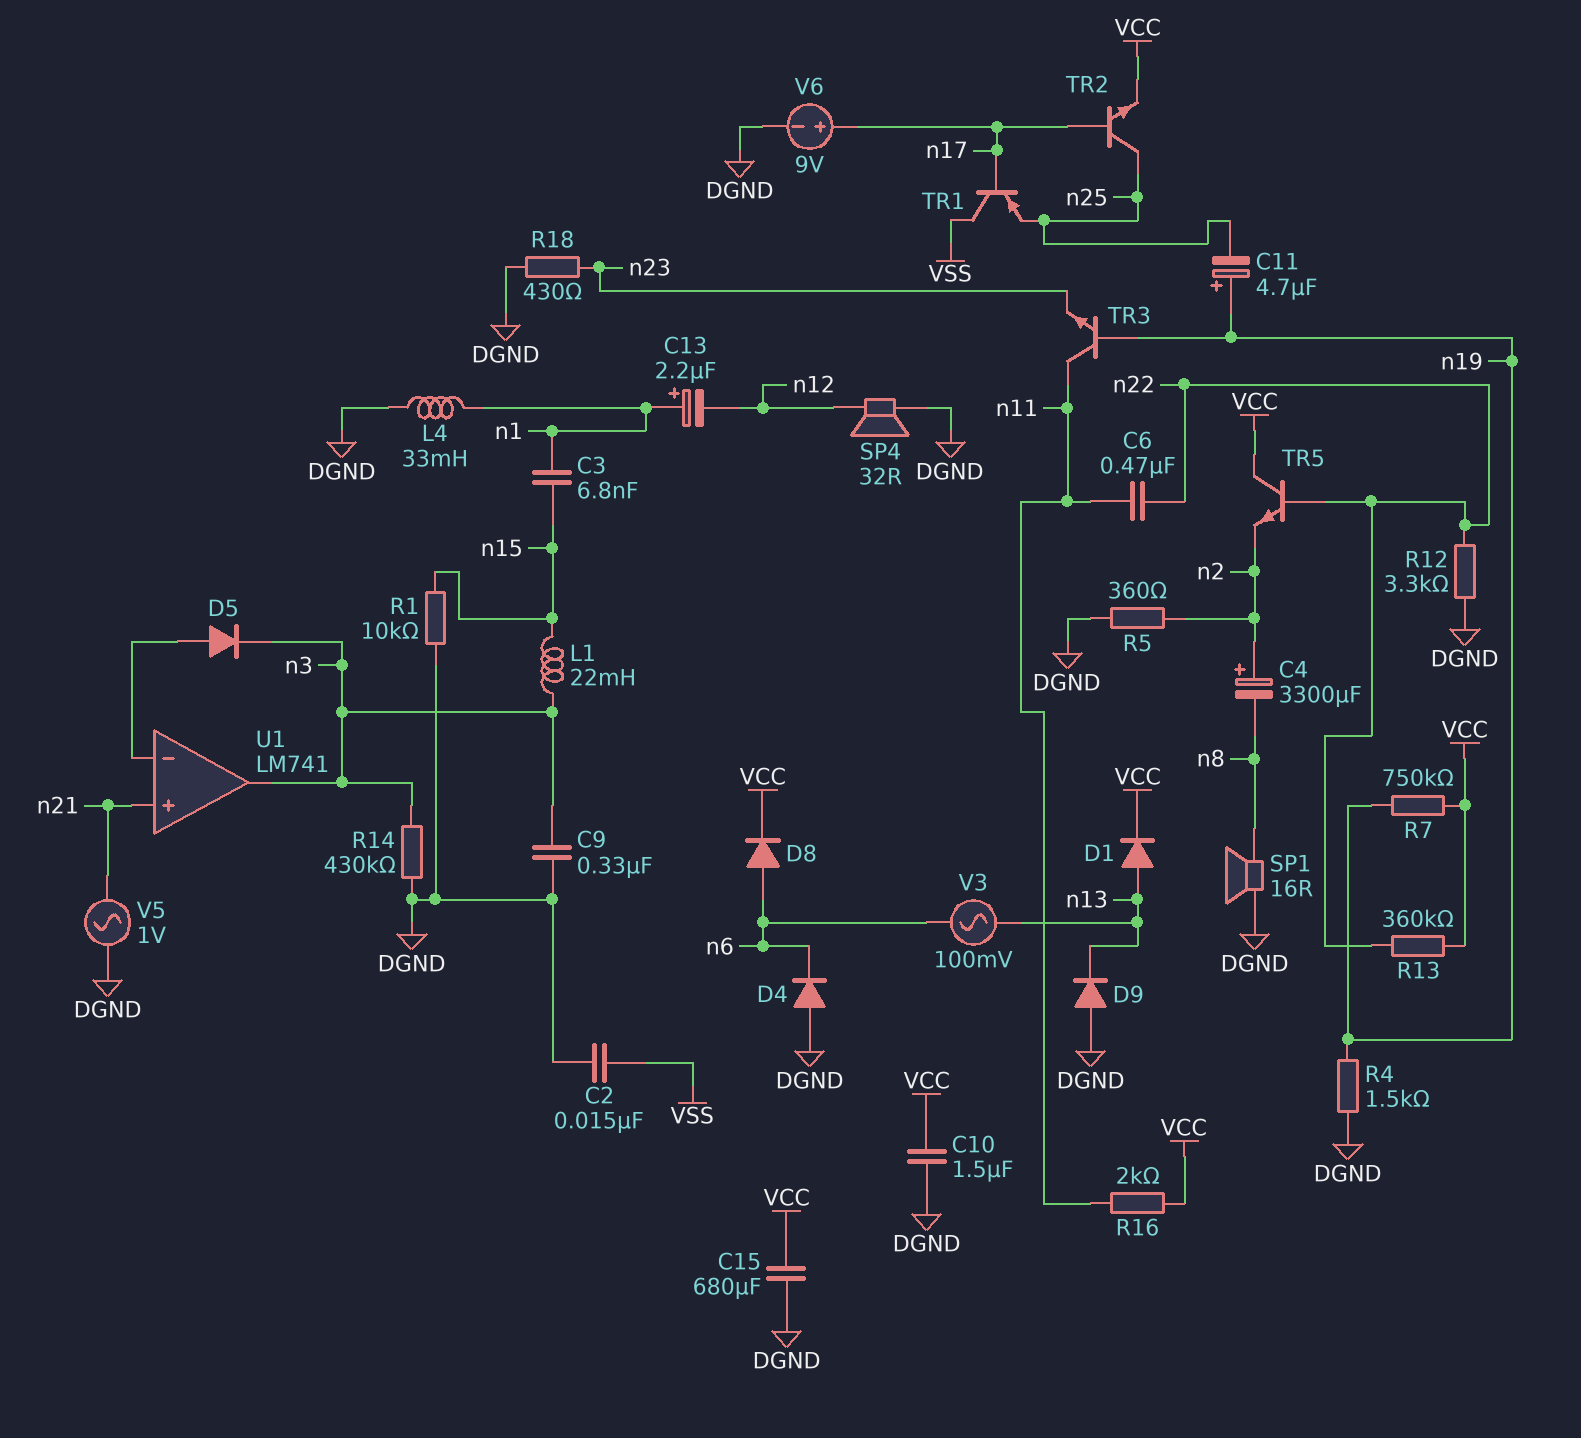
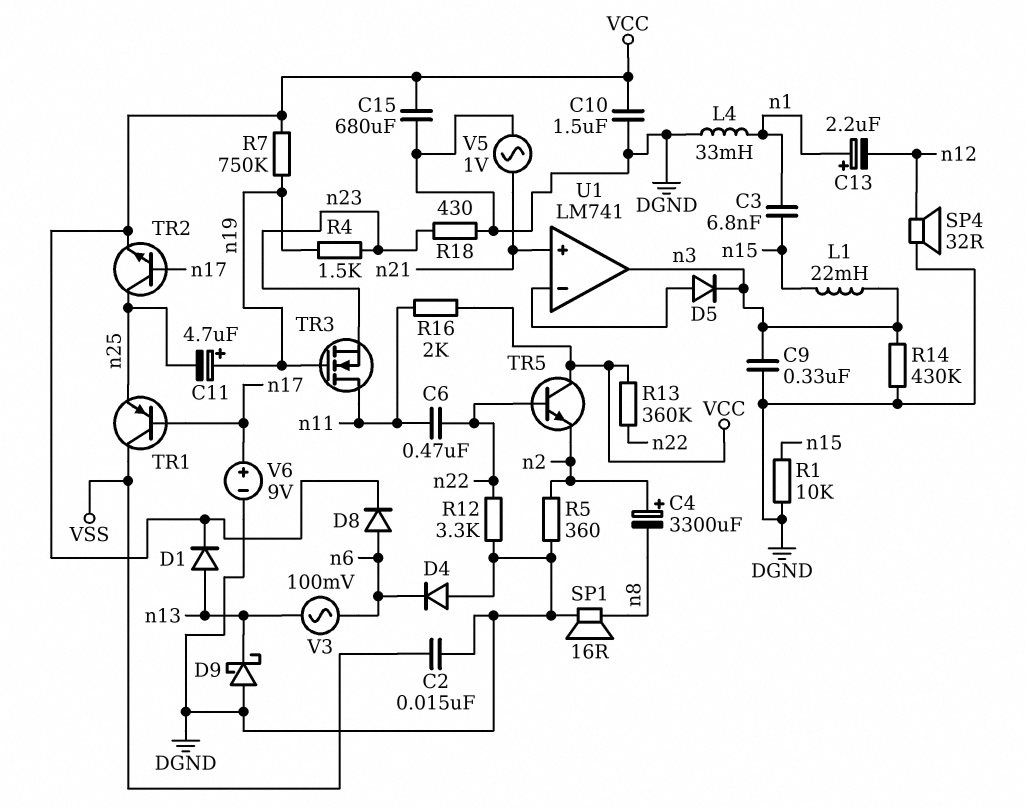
D9: diode (A DGND, K n13) -> schottky (A DGND, K n13)
R4: 1.5k (DGND, n19) -> 1.5k (n19, n23)
TR3: NPN (B n19, C n11, E n23) -> NMOS (G n19, D n11, S n23)

